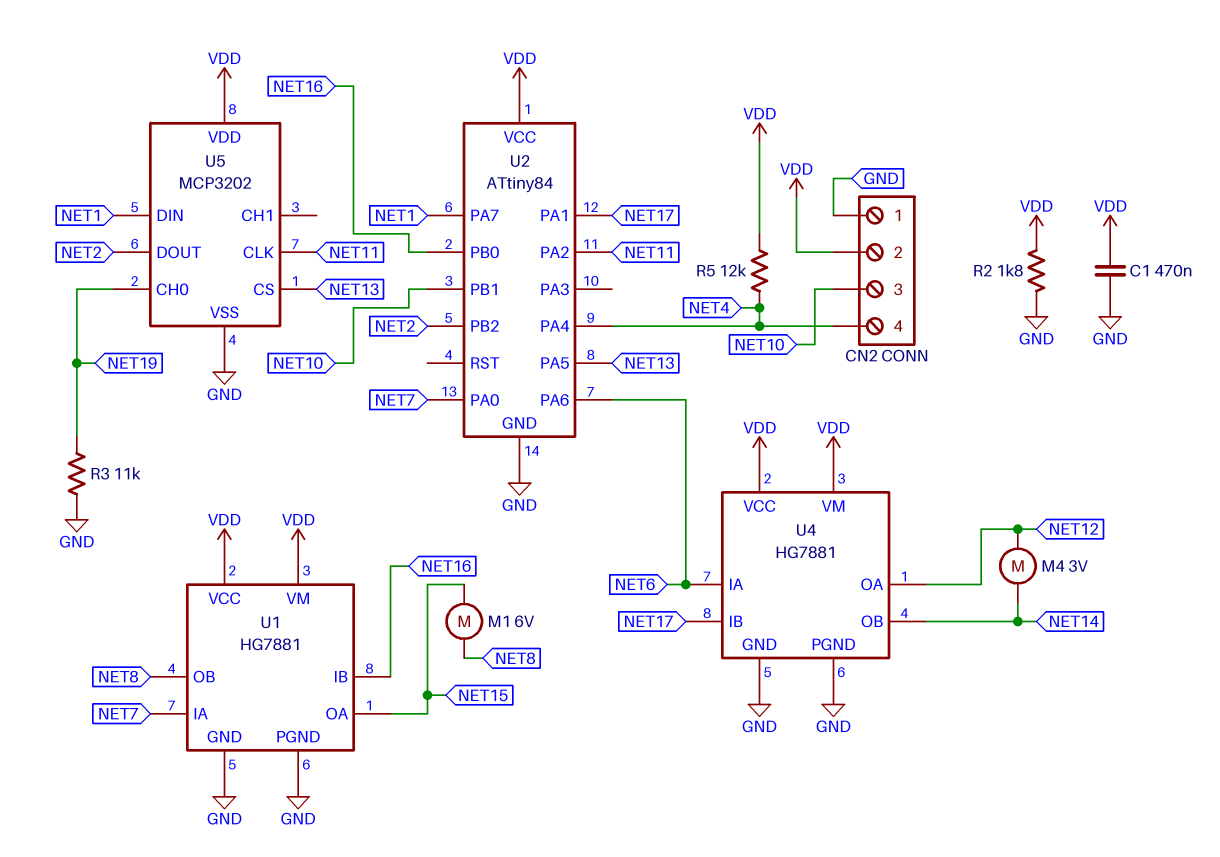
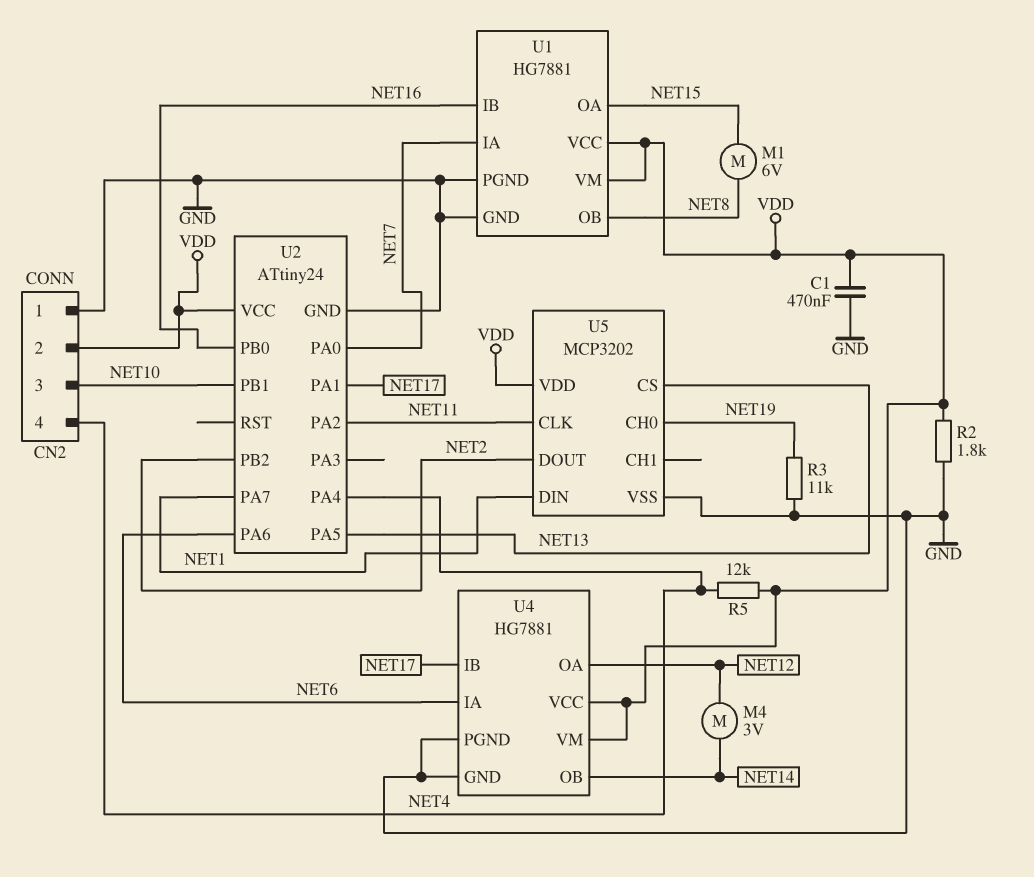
U2: ATtiny84 -> ATtiny24

